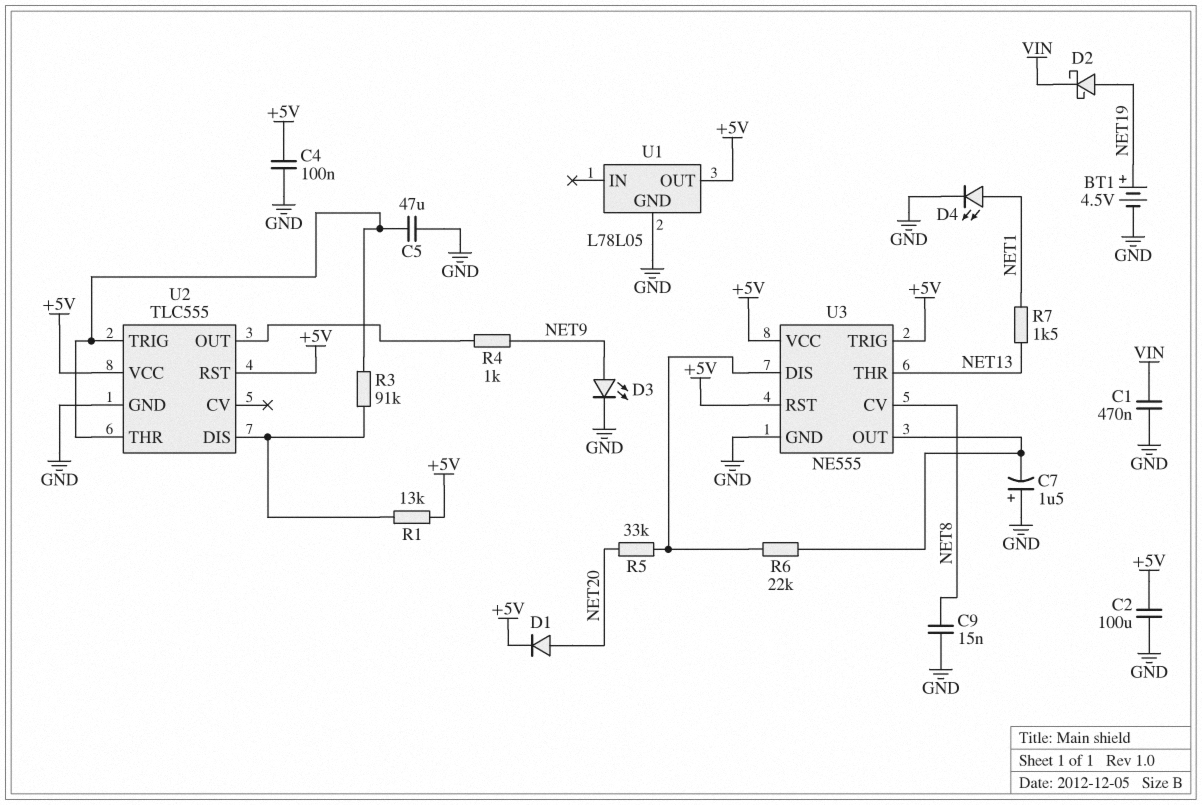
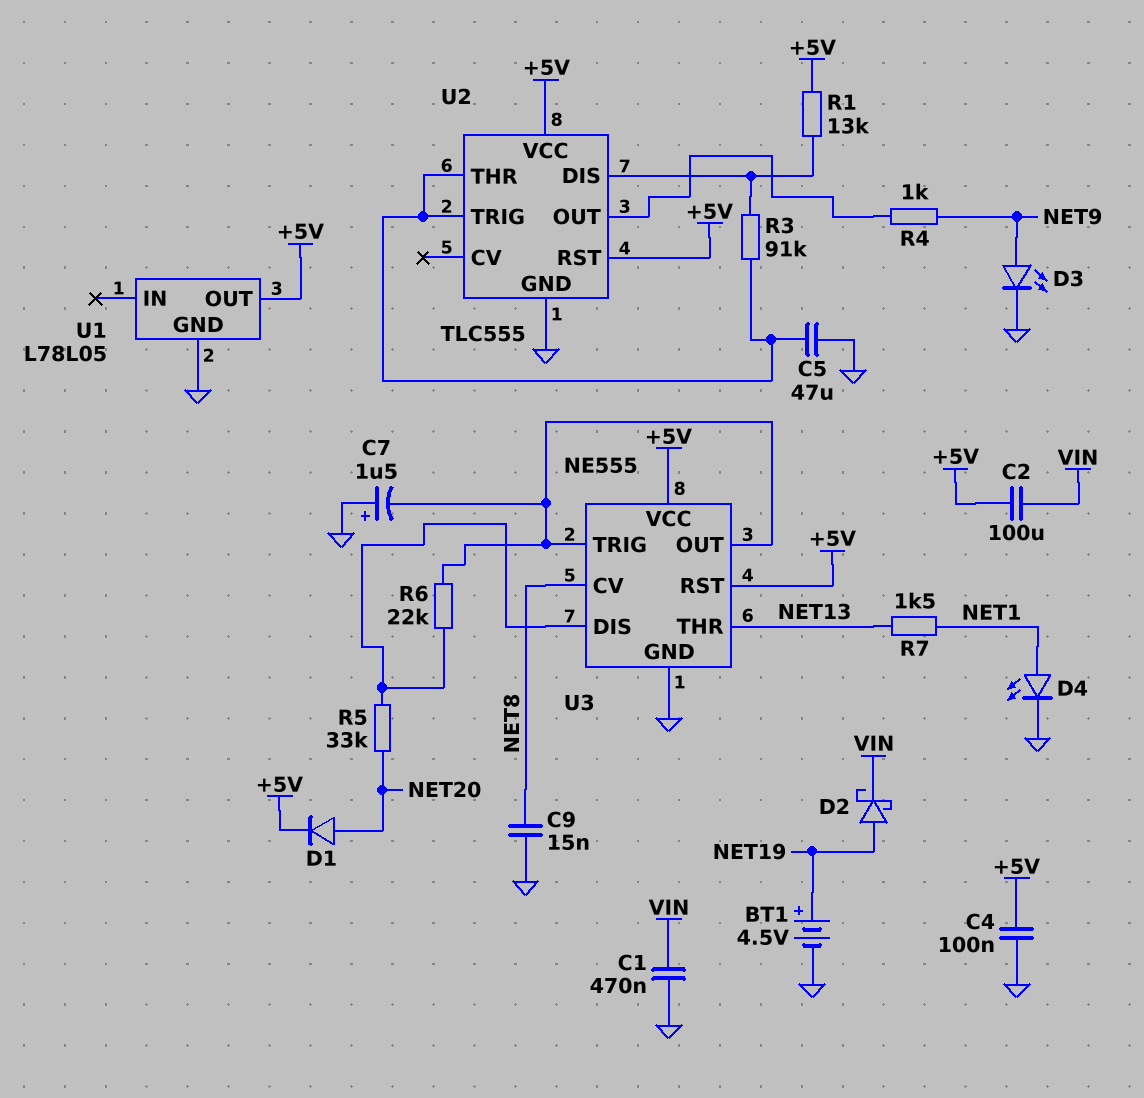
C2: 100uF (+5V, GND) -> 100uF (+5V, VIN)
U3 pin TRIG: +5V -> U3/OUT

